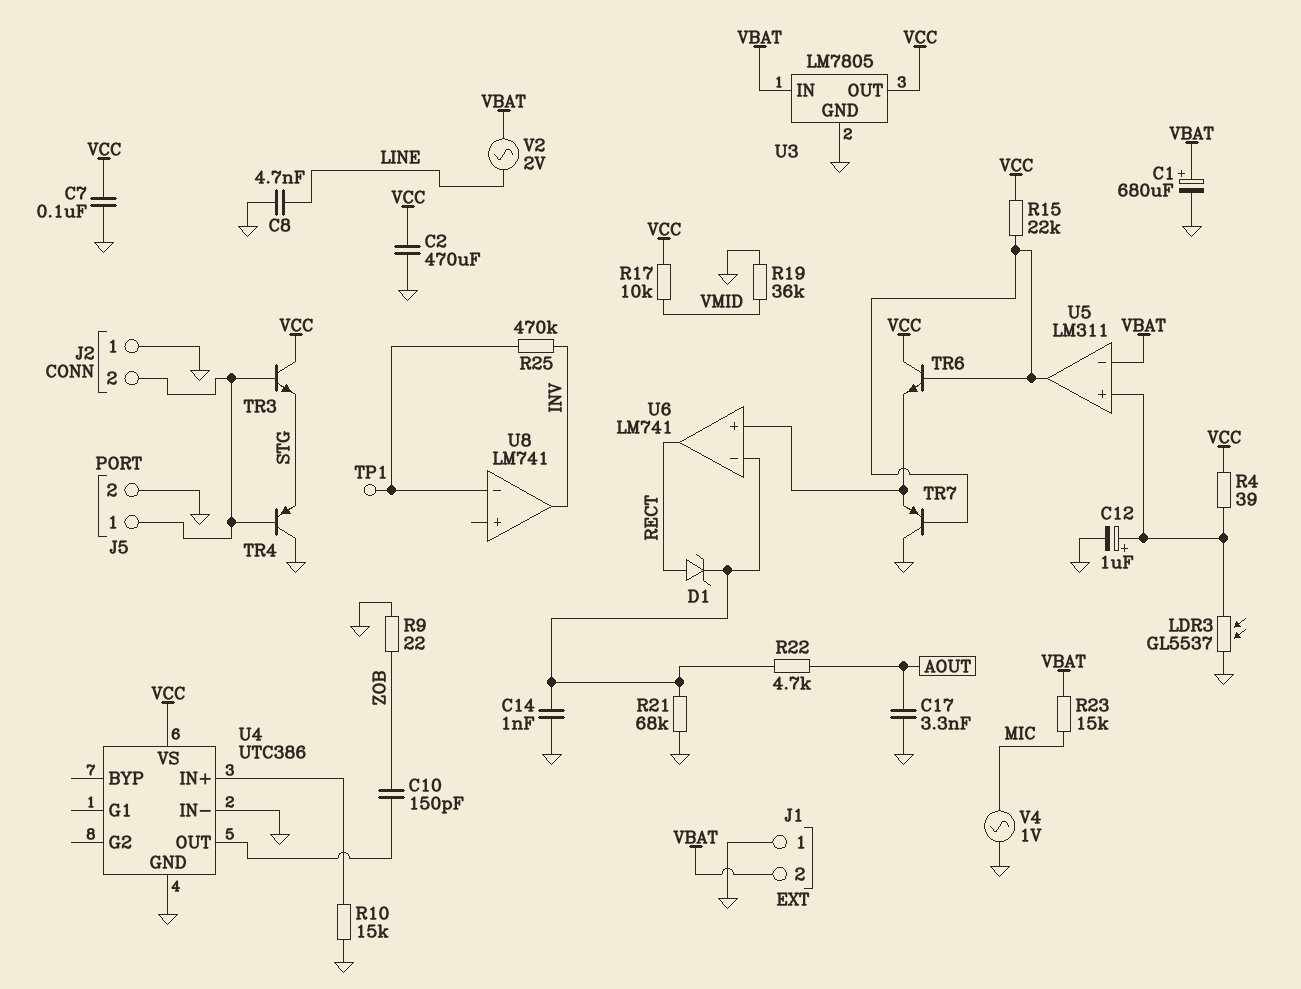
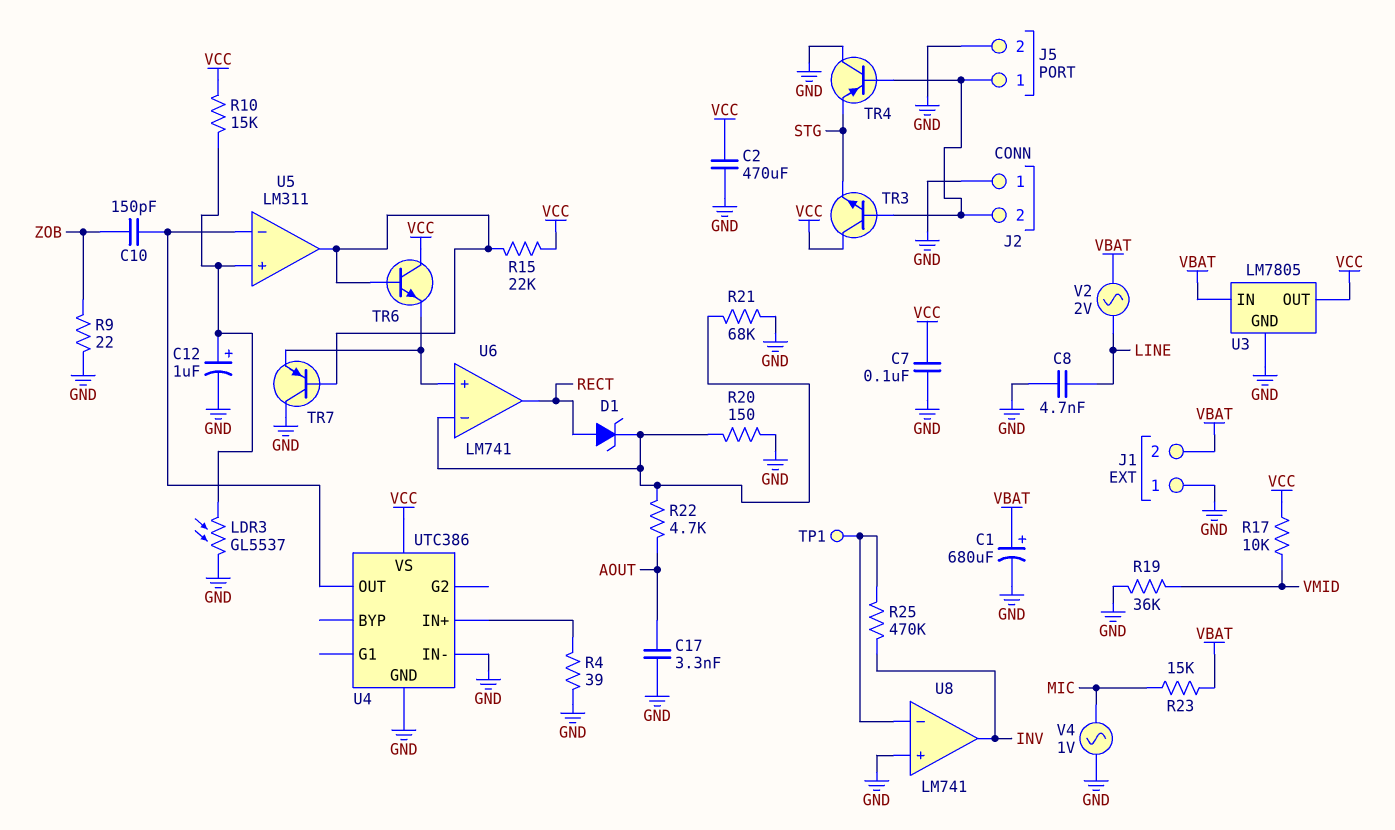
C14: 1nF (GND, U6/in-) -> none
R4: 39 (U5/in+, VCC) -> 39 (GND, U4/IN+)
R10: 15k (GND, U4/IN+) -> 15k (U5/in+, VCC)
R20: none -> 150 (GND, U6/in-)
U5 pin in-: VBAT -> U4/OUT
U8 pin in+: none -> GND

